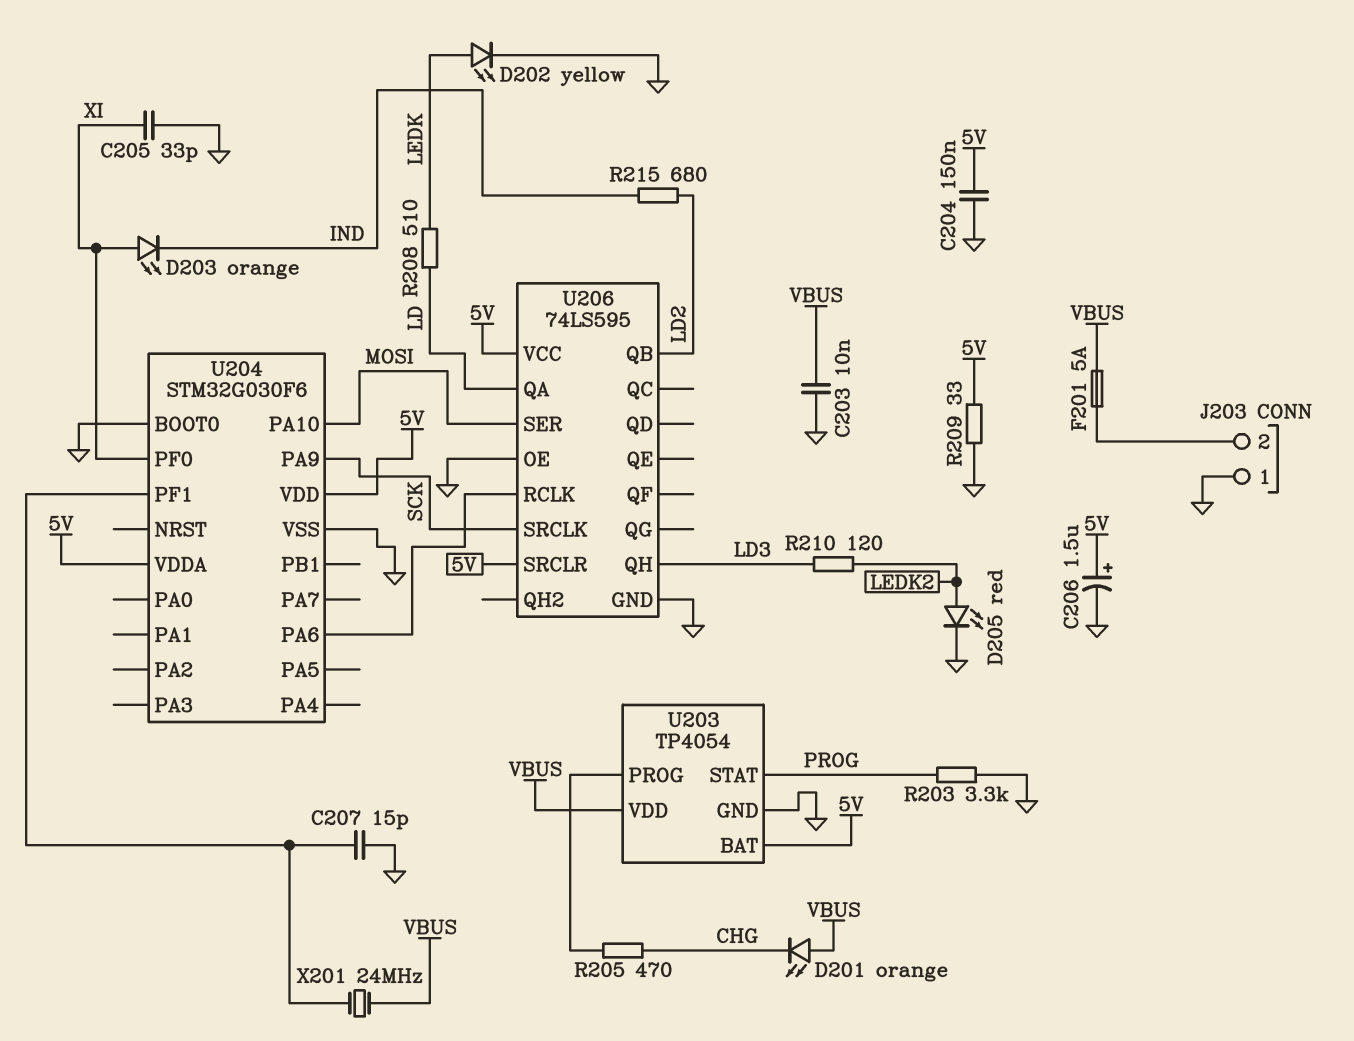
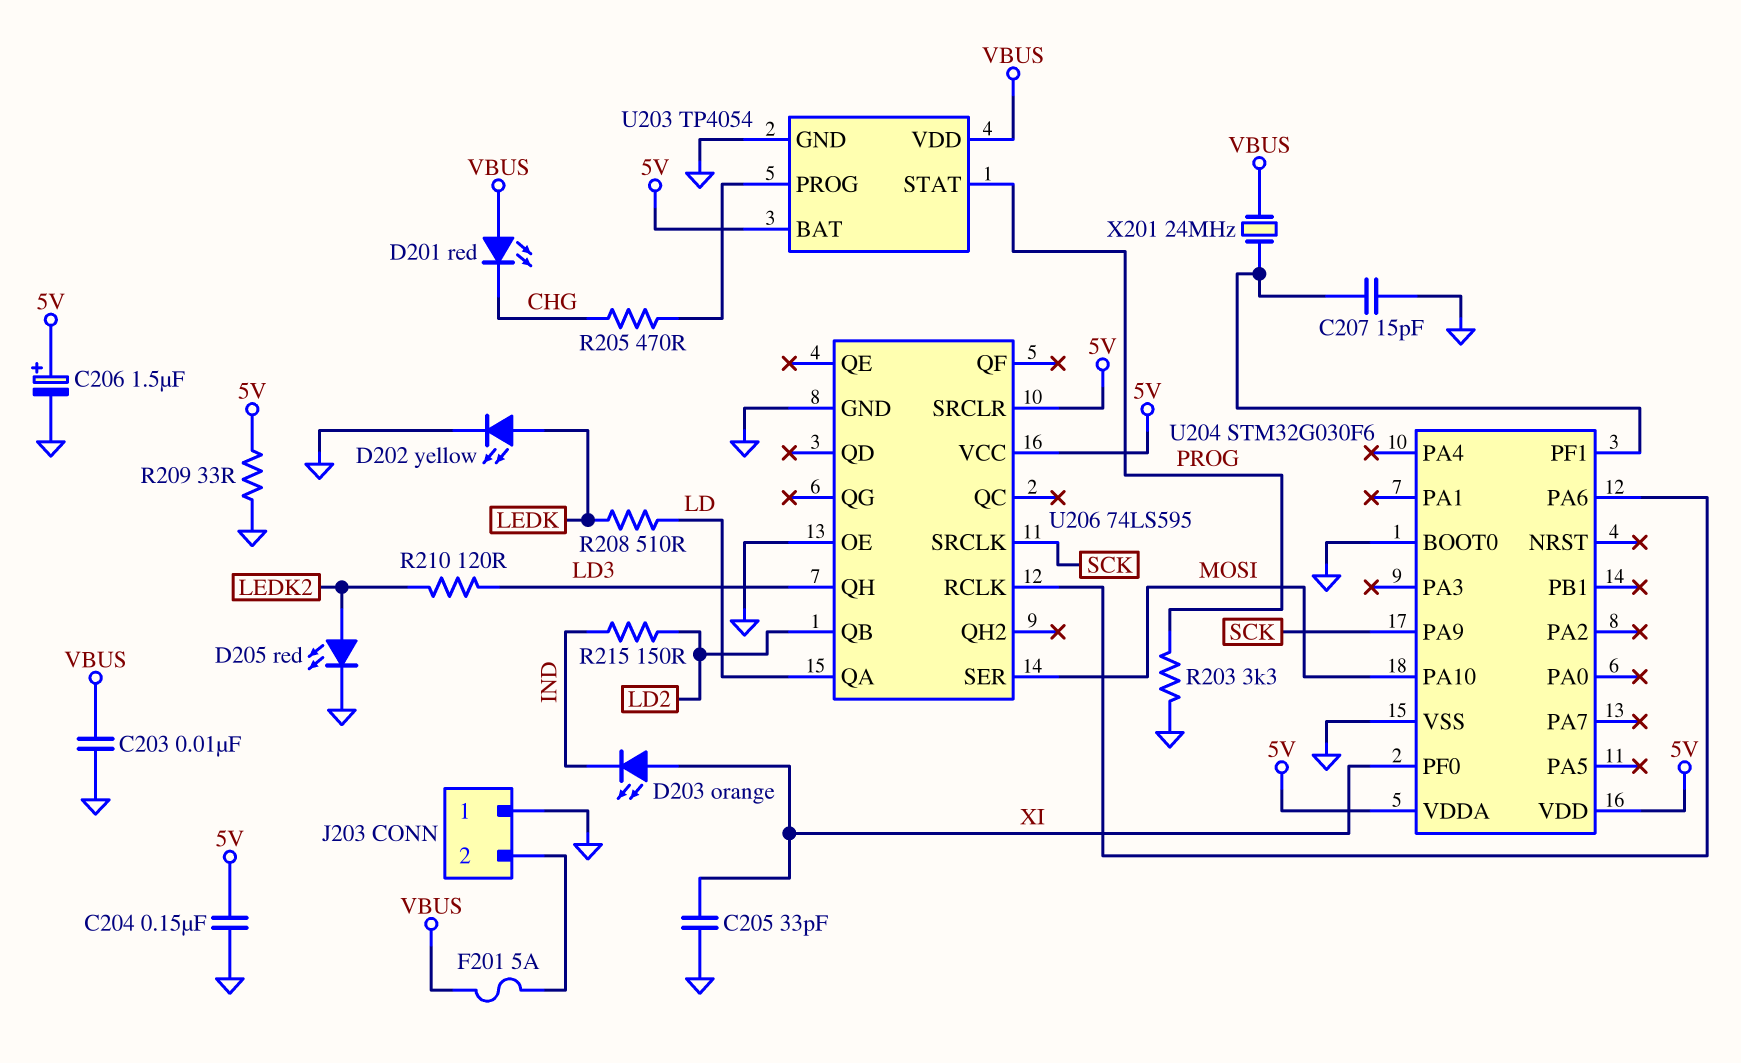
D201: LED orange (A VBUS, K CHG) -> LED red (A VBUS, K CHG)
R215: 680 (IND, LD2) -> 150 (IND, LD2)

